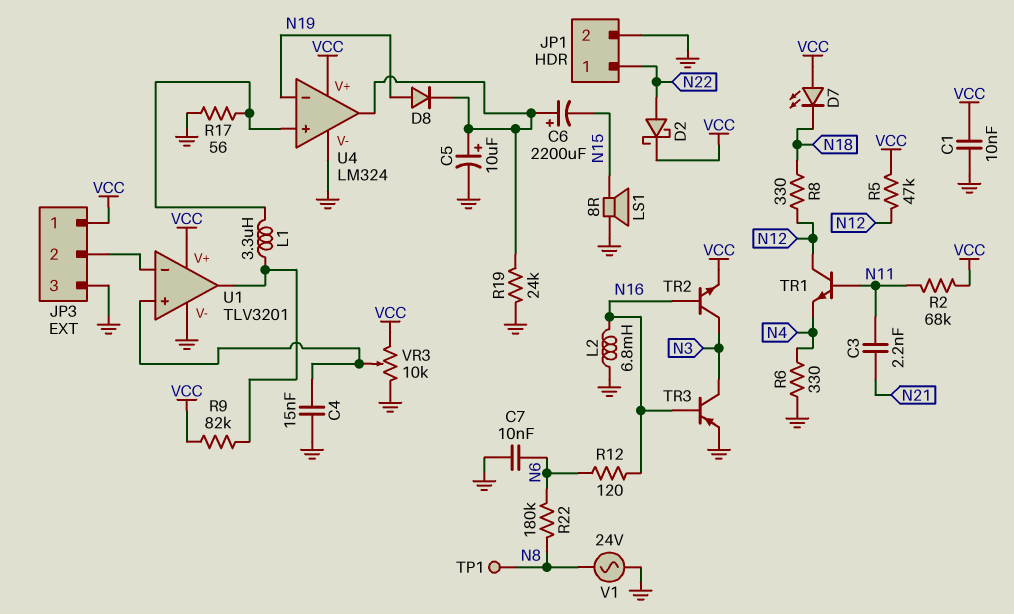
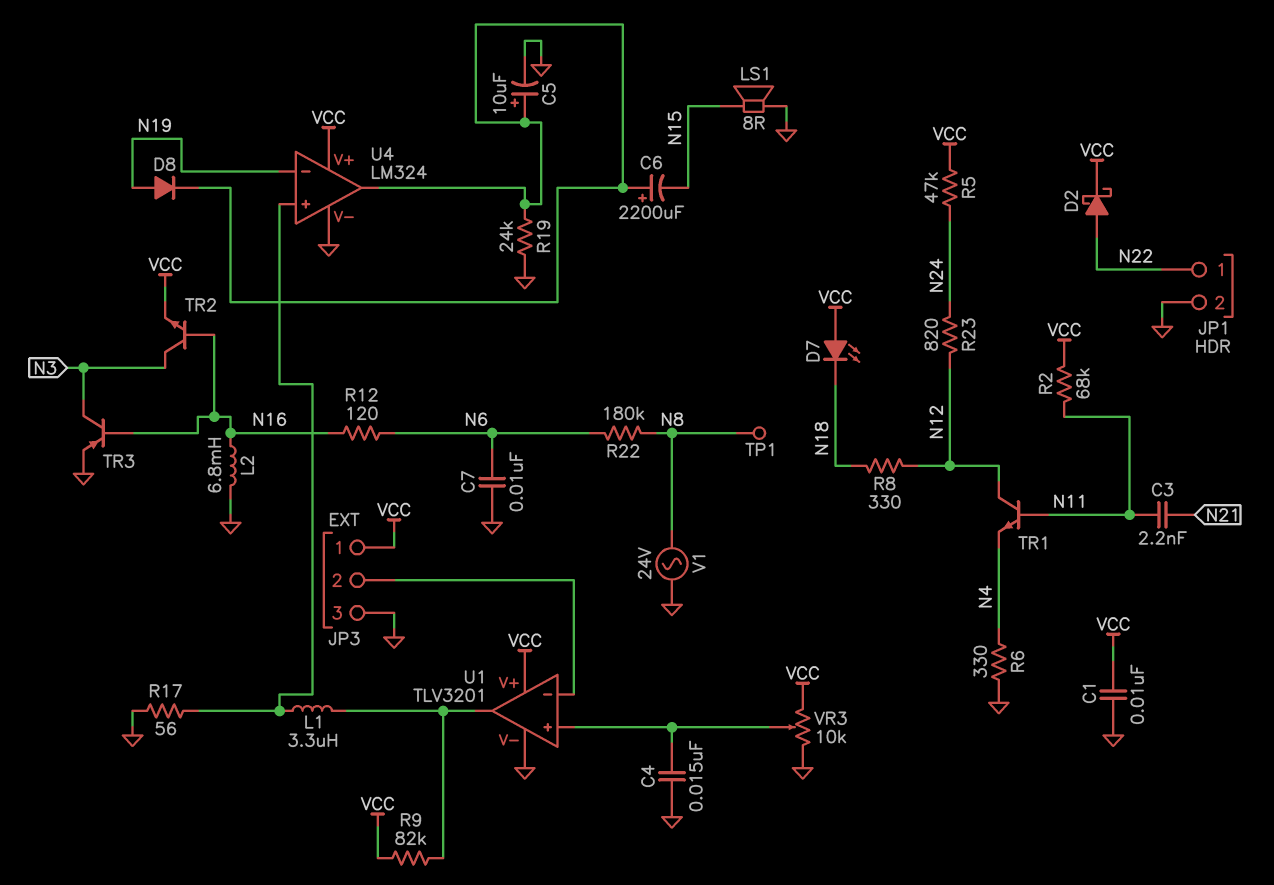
R5: 47k (N12, VCC) -> 47k (N24, VCC)
R23: none -> 820 (N12, N24)

